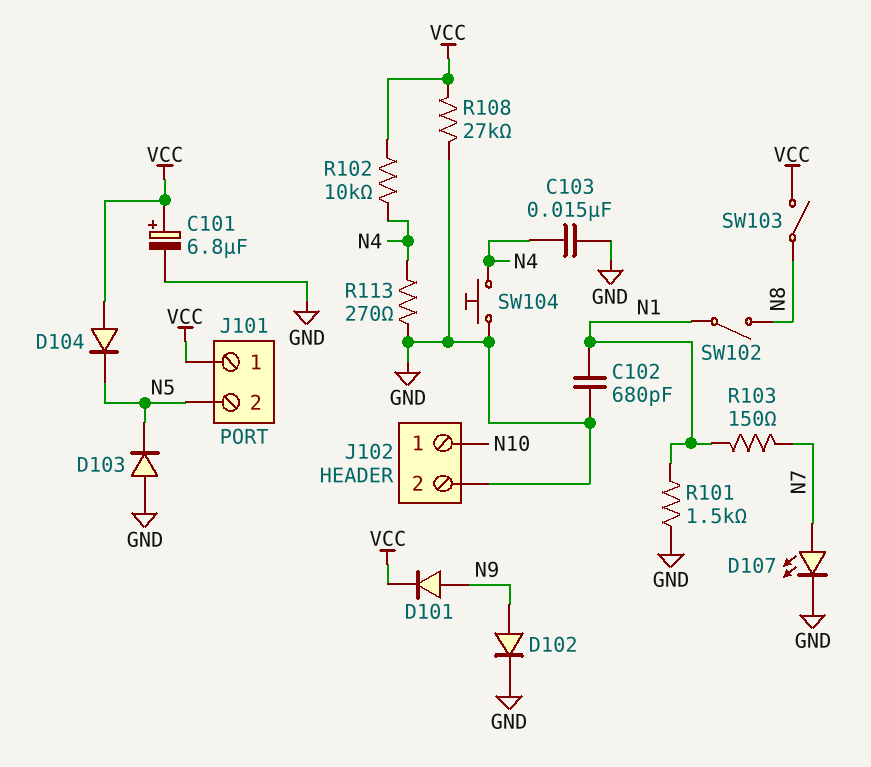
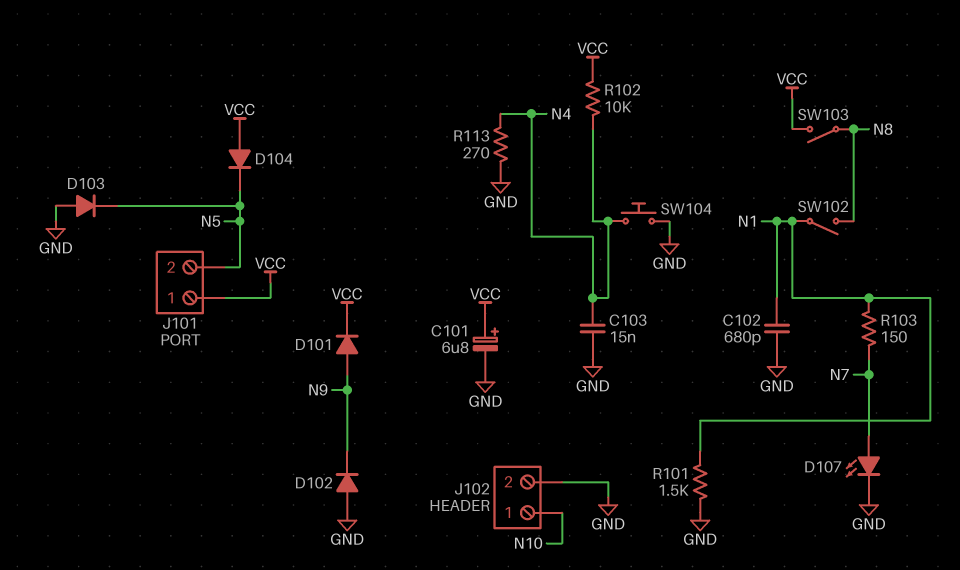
D102: diode (A N9, K GND) -> diode (A GND, K N9)
R108: 27k (GND, VCC) -> none

